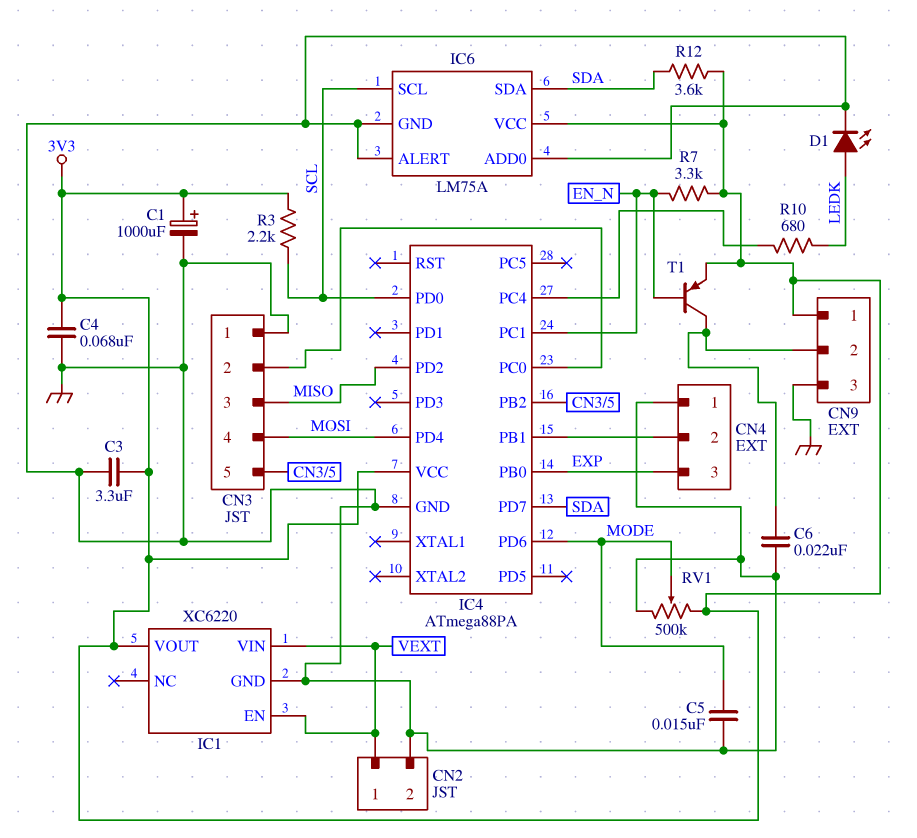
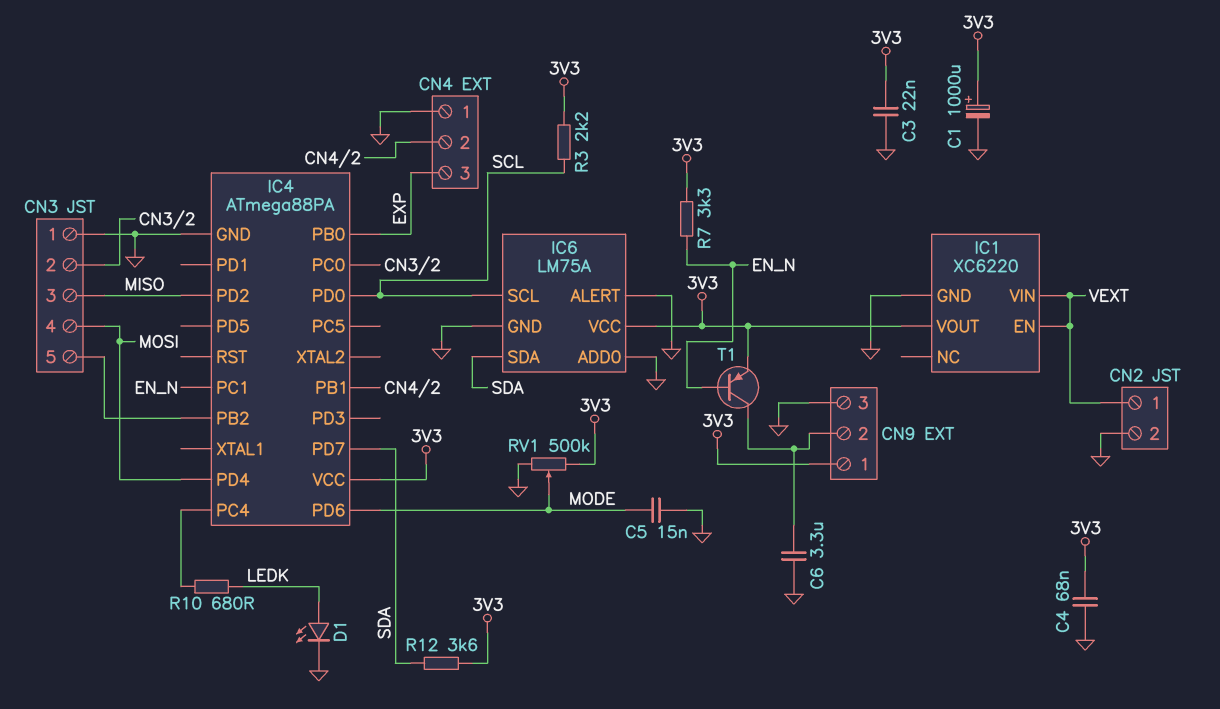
C3: 3.3uF (3V3, GND) -> 22nF (3V3, GND)
C6: 22nF (CN9/2, GND) -> 3.3uF (CN9/2, GND)

